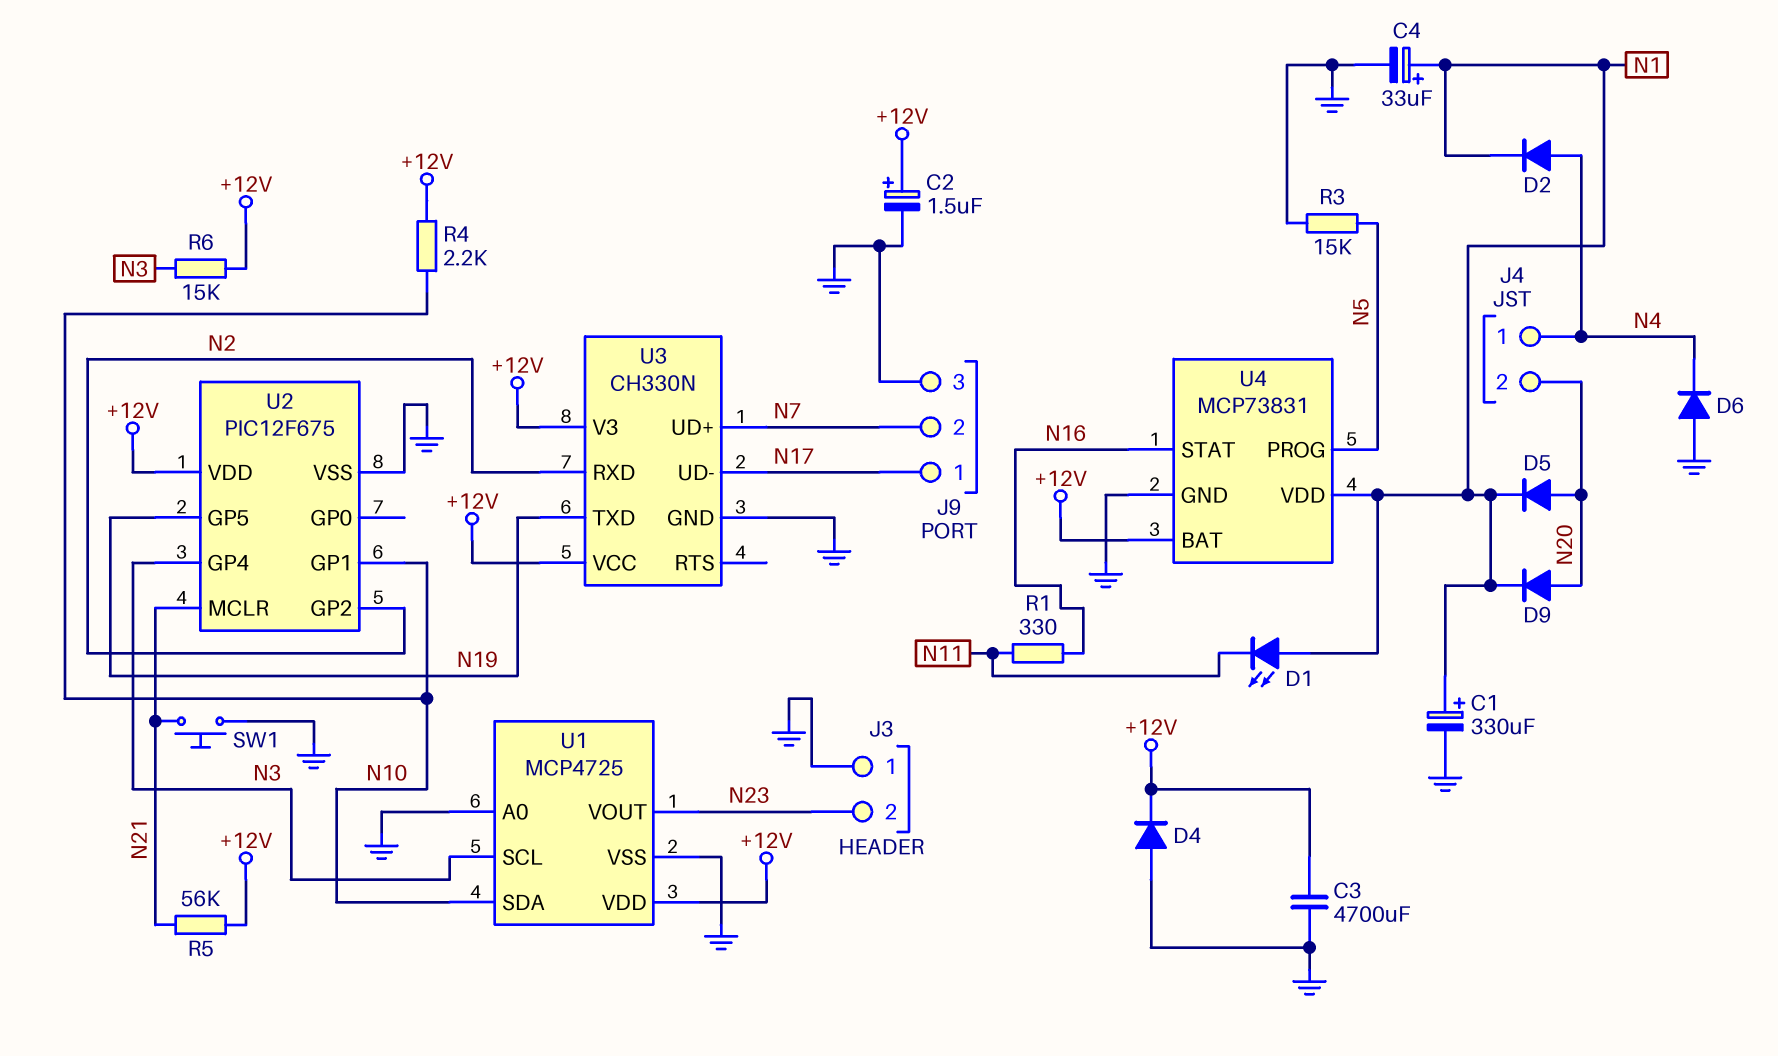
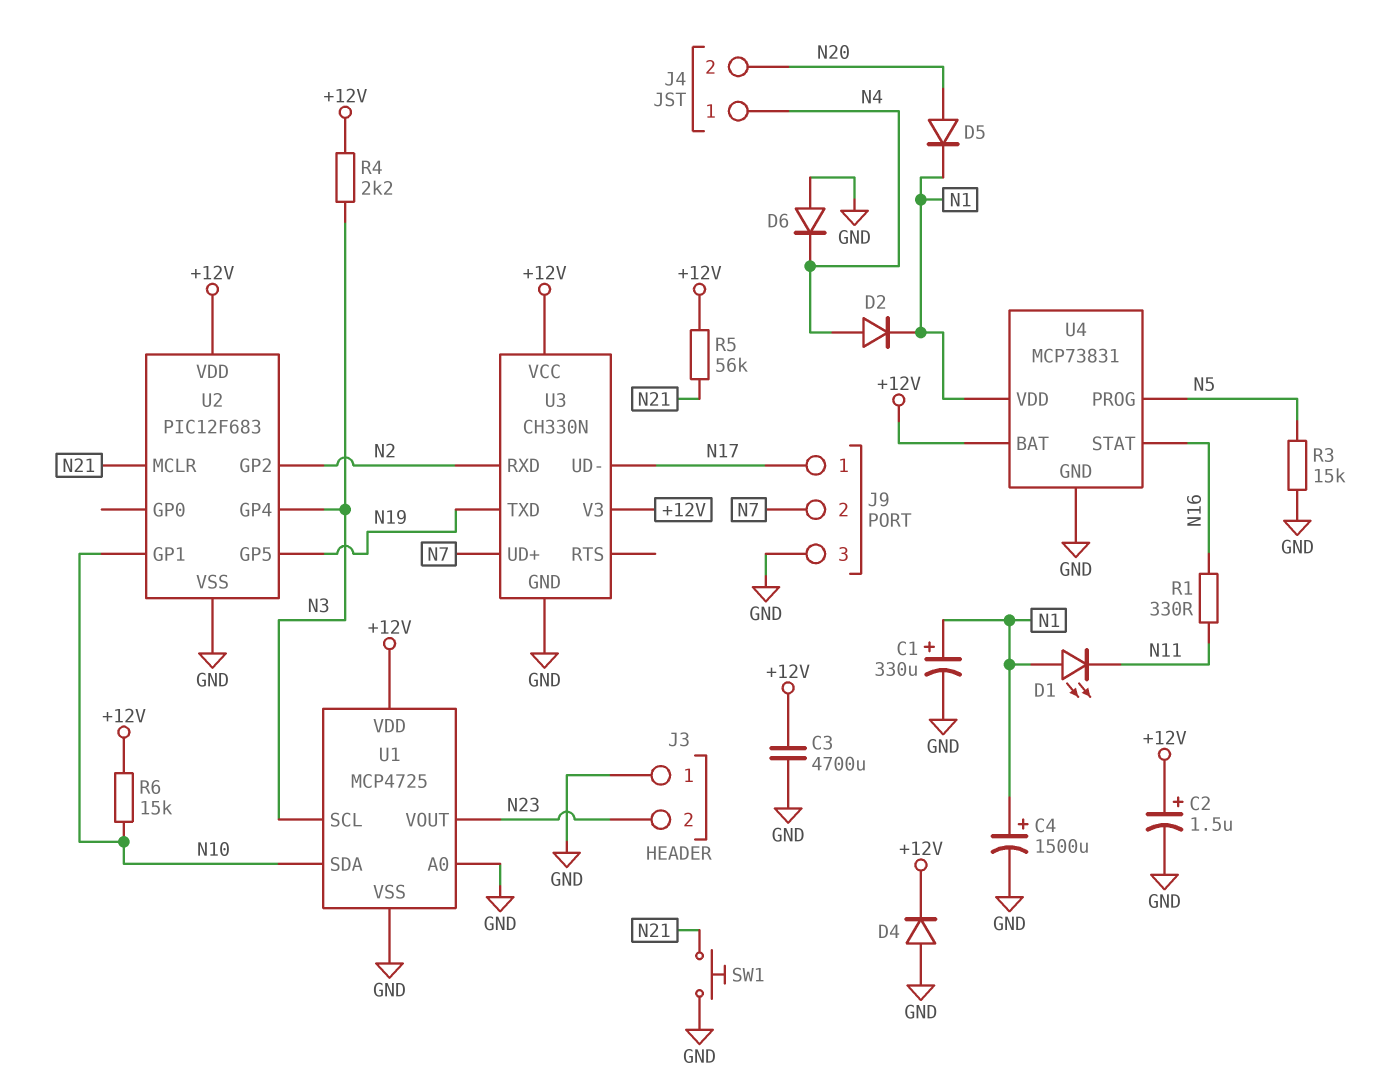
C4: 33uF (plus N1, minus GND) -> 1500uF (plus N1, minus GND)
D9: diode (A N20, K N1) -> none
R4: 2.2k (+12V, N10) -> 2.2k (+12V, N3)
R6: 15k (+12V, N3) -> 15k (+12V, N10)
U2: PIC12F675 -> PIC12F683

